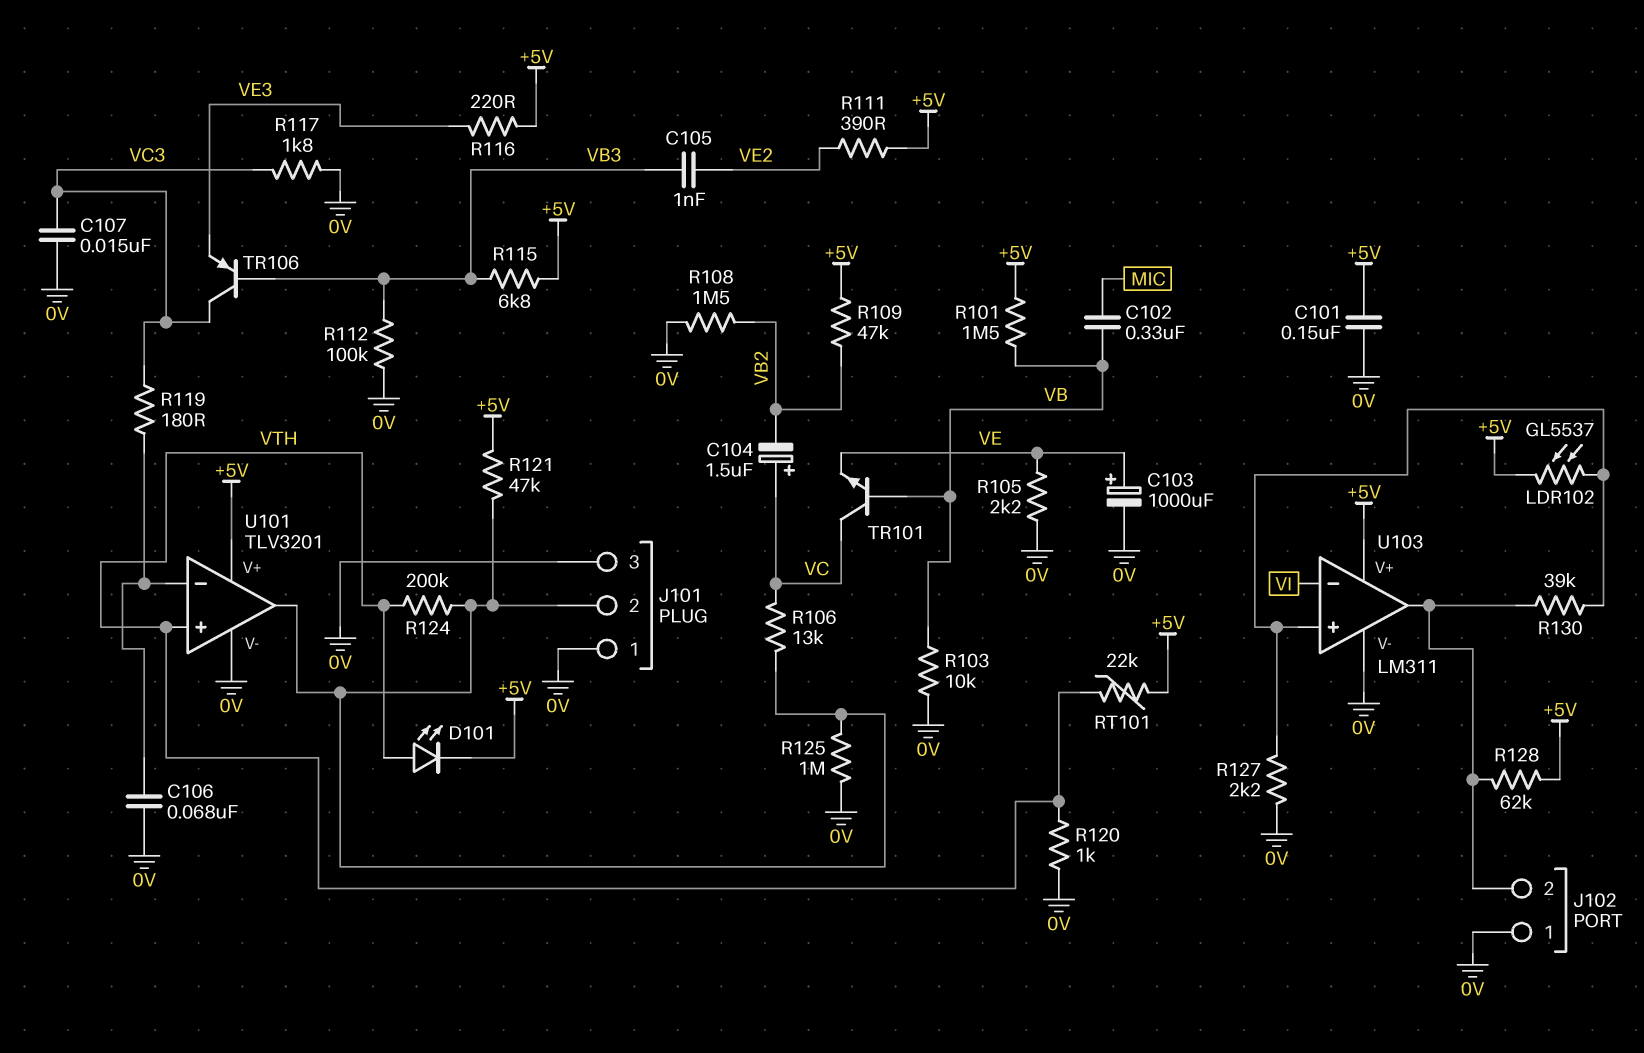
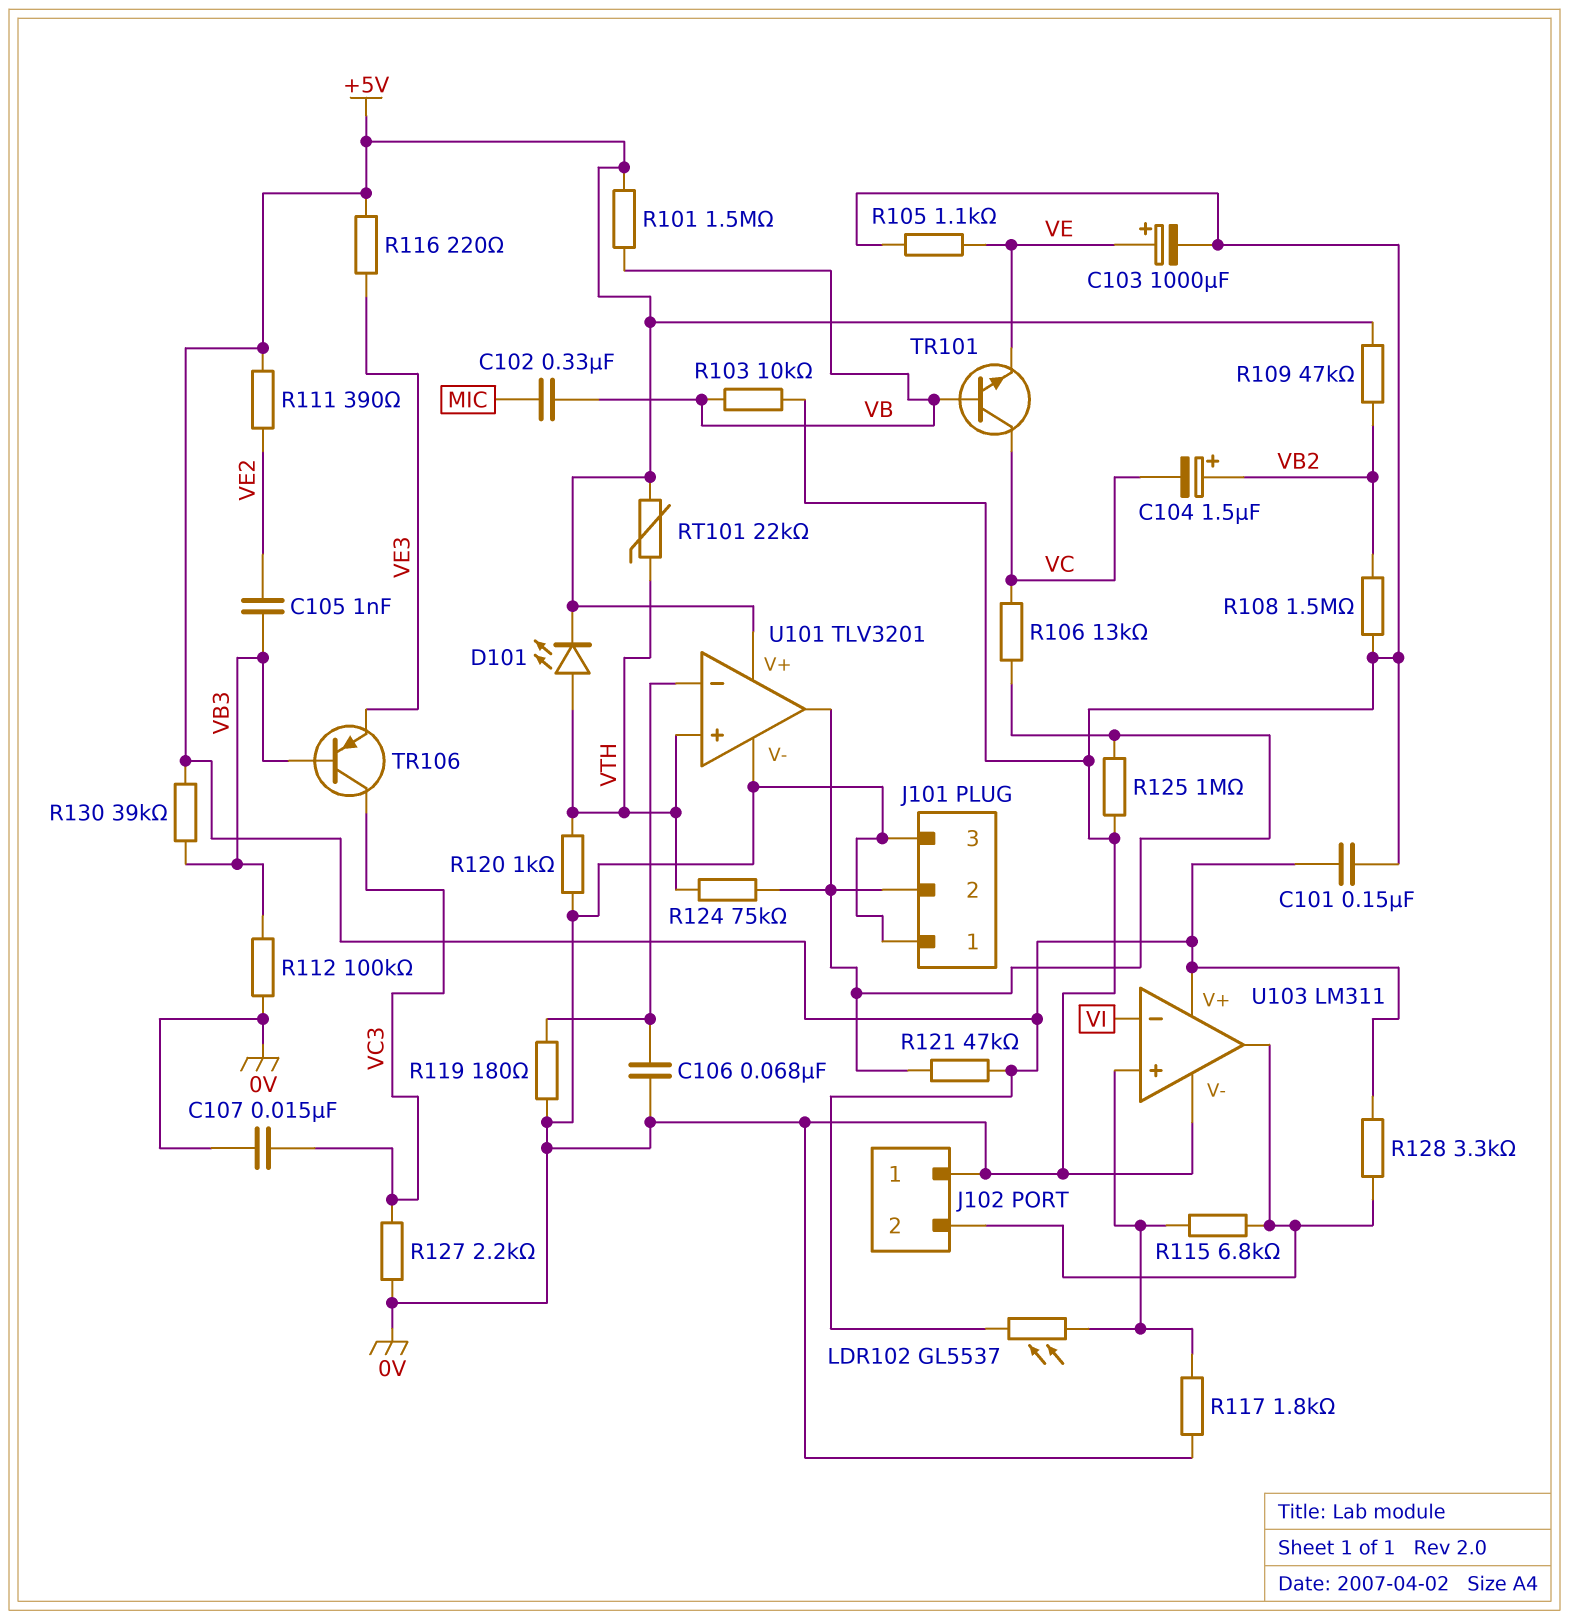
C104: 1.5uF (plus VC, minus VB2) -> 1.5uF (plus VB2, minus VC)
R105: 2.2k (0V, VE) -> 1.1k (0V, VE)
R115: 6.8k (+5V, VB3) -> 6.8k (J102/2, U103/in+)
R117: 1.8k (0V, VC3) -> 1.8k (0V, U103/in+)
R119: 180 (U101/in-, VC3) -> 180 (0V, U101/in-)
R124: 200k (J101/2, VTH) -> 75k (J101/2, VTH)
R127: 2.2k (0V, U103/in+) -> 2.2k (0V, VC3)
R128: 62k (+5V, J102/2) -> 3.3k (+5V, J102/2)
R130: 39k (J102/2, U103/in+) -> 39k (+5V, VB3)

